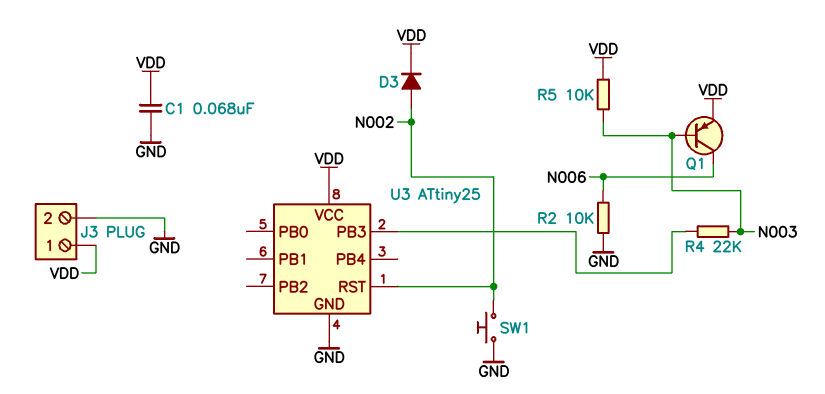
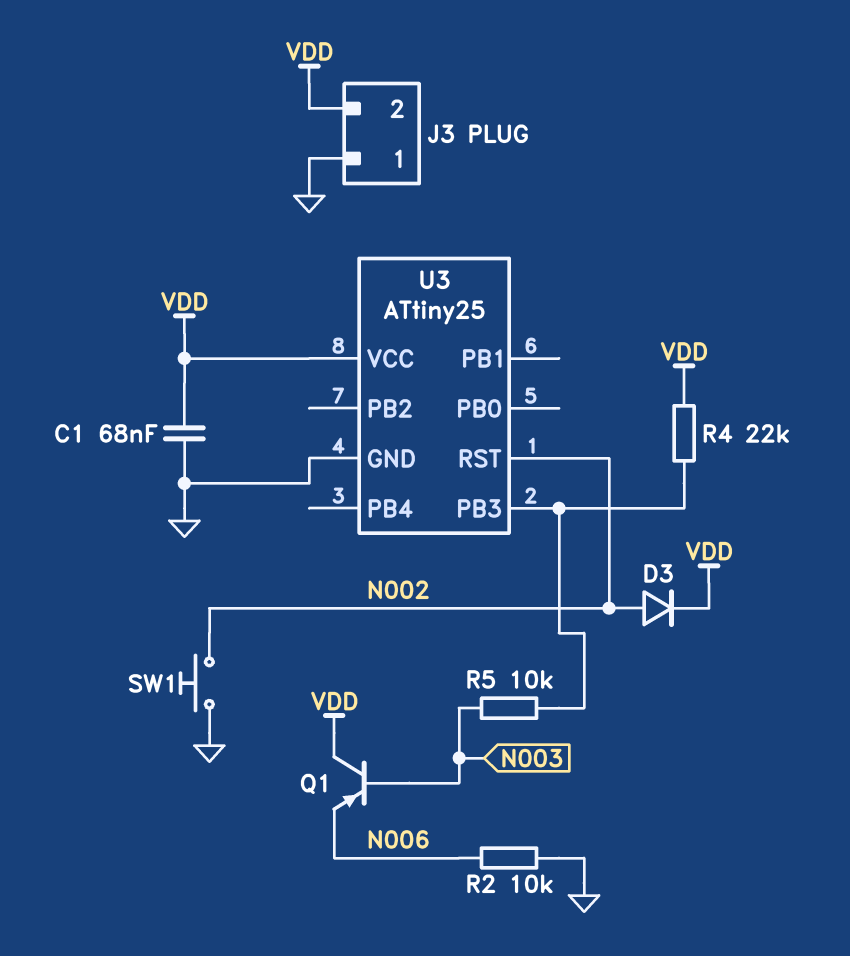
J3 pin 1: VDD -> GND
J3 pin 2: GND -> VDD
Q1: PNP (B N003, C N006, E VDD) -> PNP (B N003, C VDD, E N006)
R4: 22k (N003, U3/PB3) -> 22k (U3/PB3, VDD)
R5: 10k (N003, VDD) -> 10k (N003, U3/PB3)

